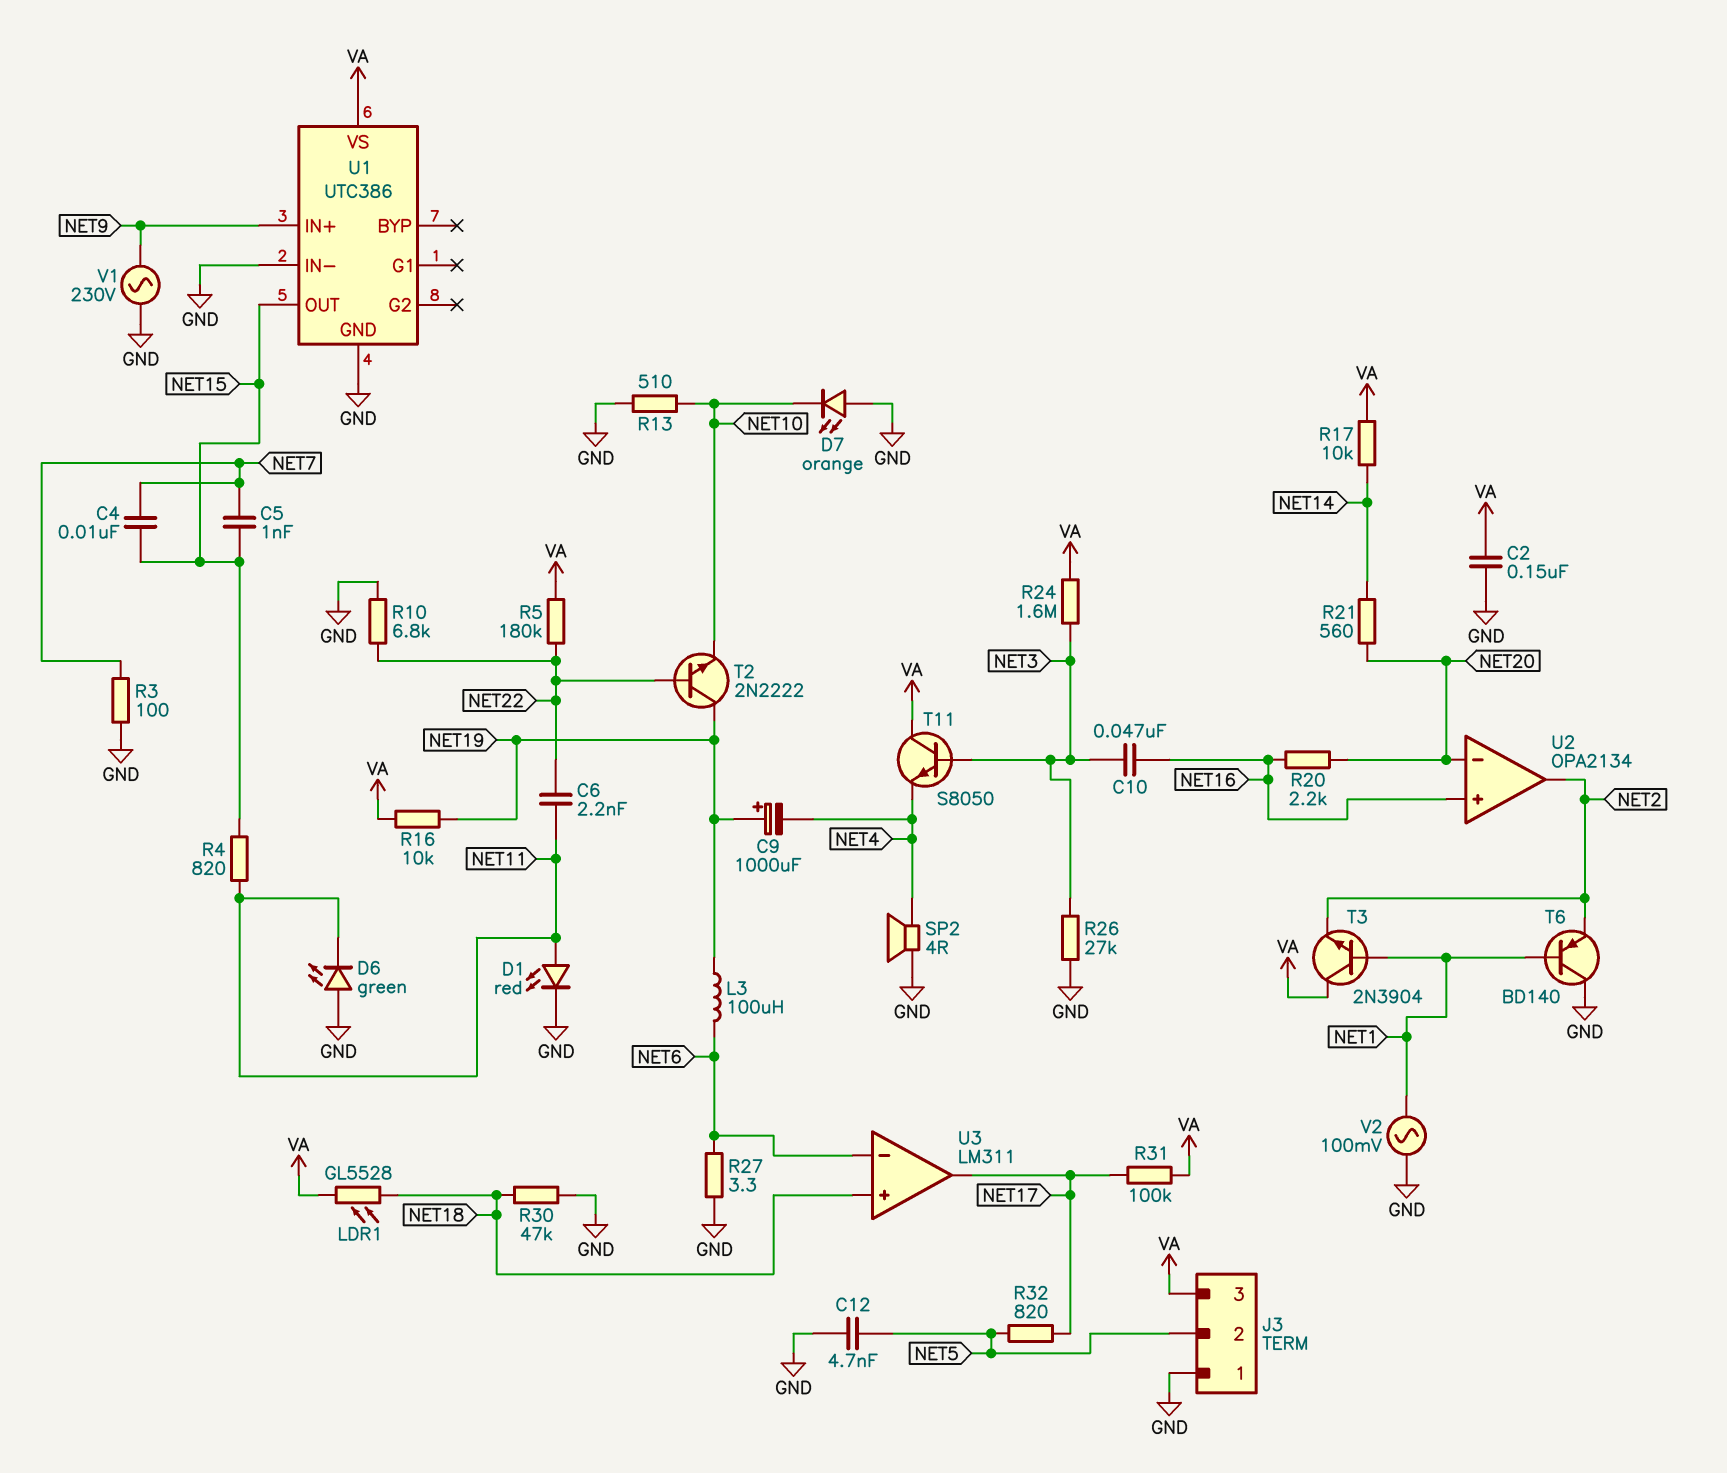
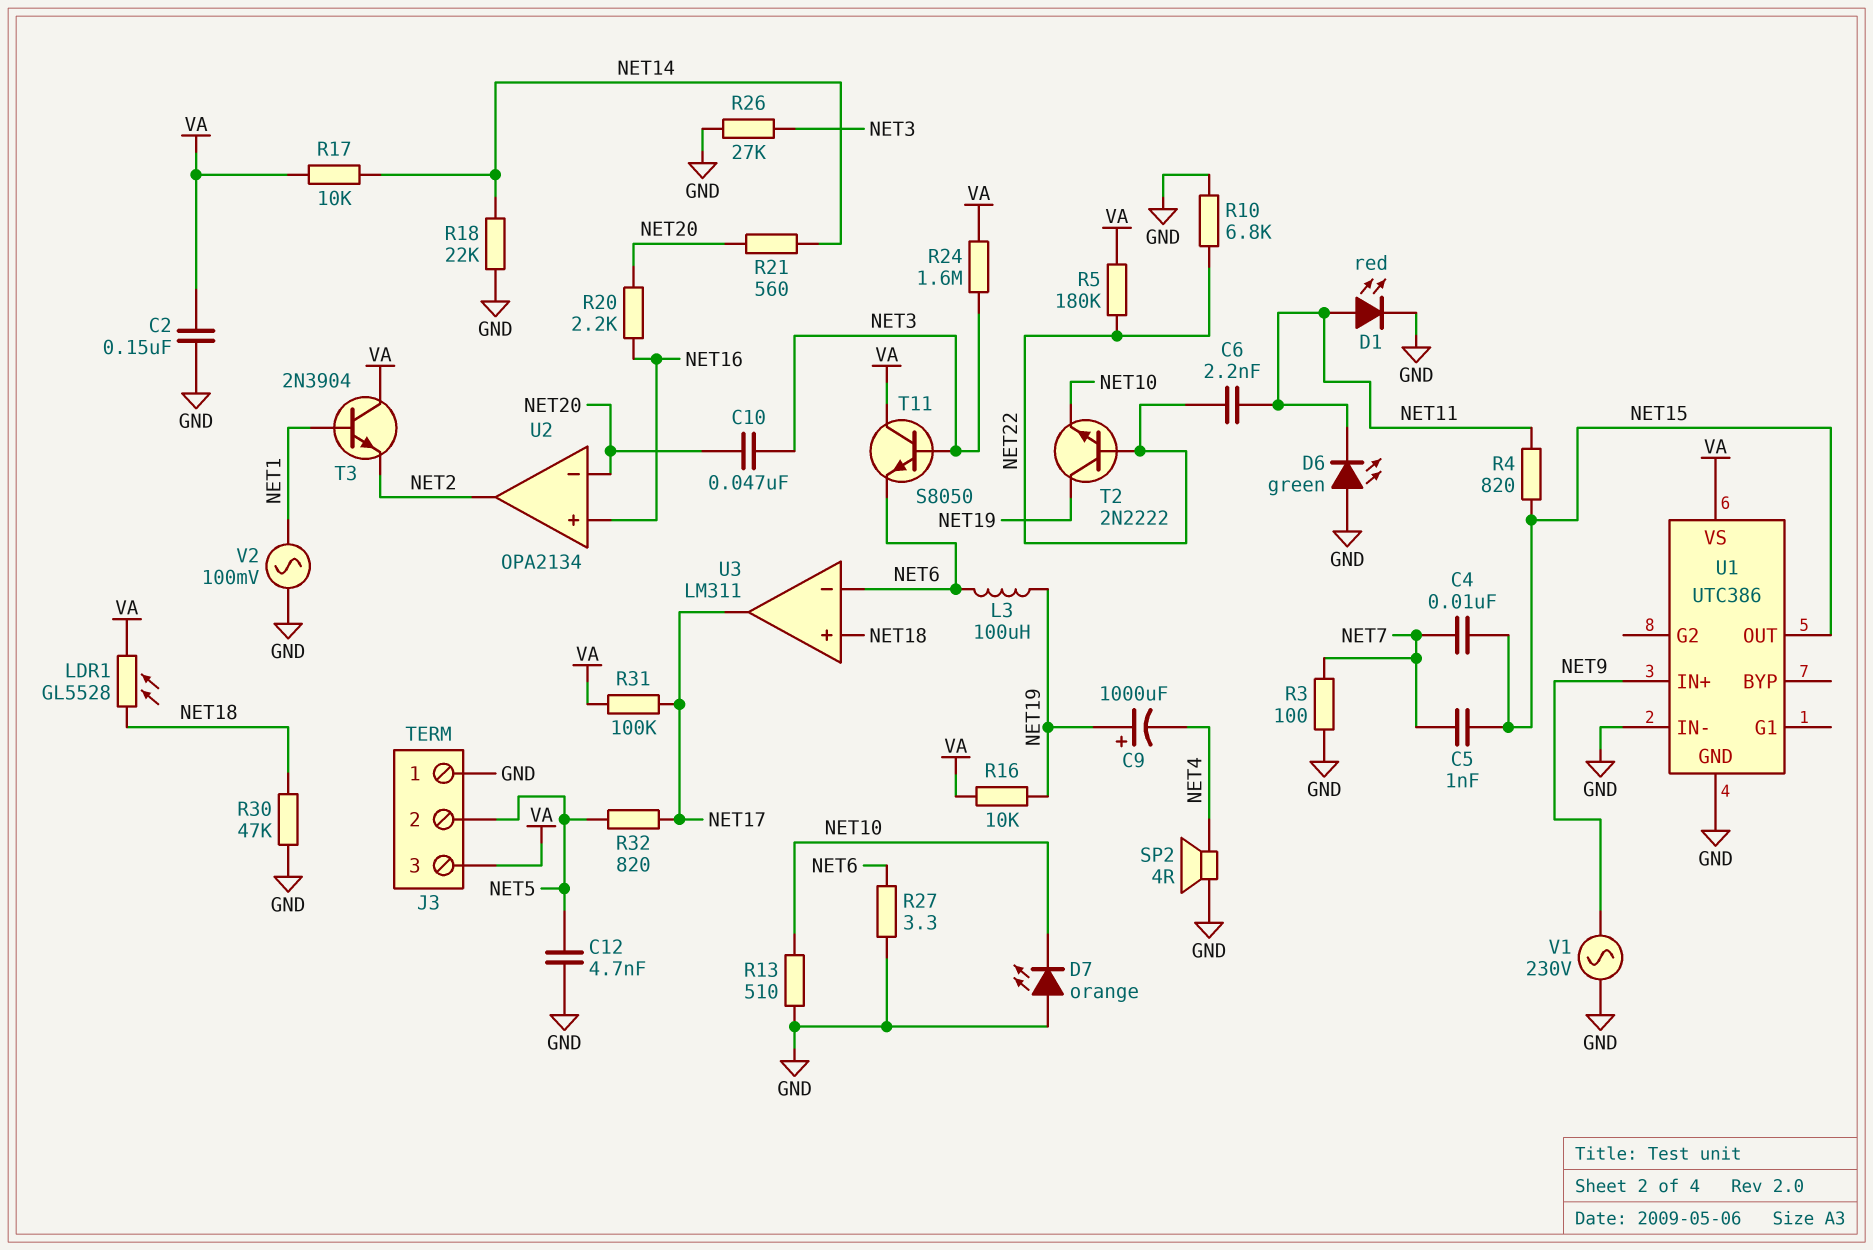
C10: 47nF (NET3, NET16) -> 47nF (NET3, NET20)
R18: none -> 22k (GND, NET14)
T6: PNP BD140 (B NET1, C GND, E NET2) -> none
T11: NPN S8050 (B NET3, C VA, E NET4) -> NPN S8050 (B NET3, C VA, E NET6)

